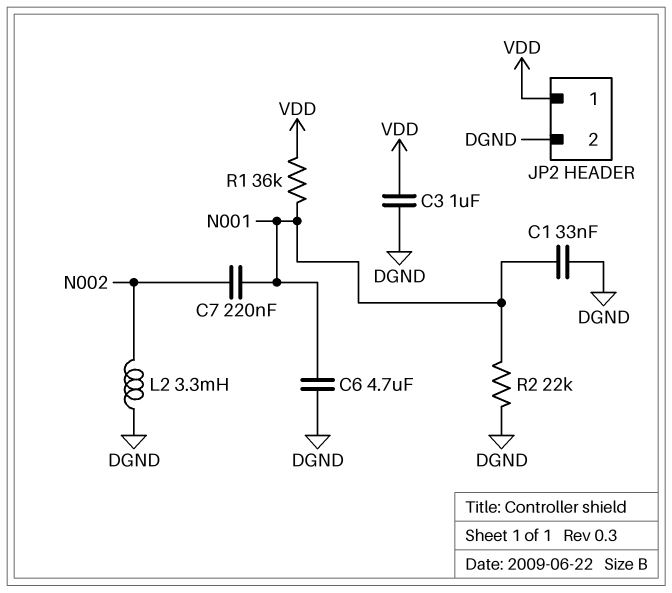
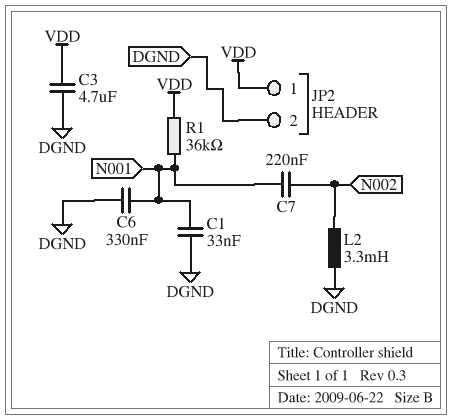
C3: 1uF (DGND, VDD) -> 4.7uF (DGND, VDD)
C6: 4.7uF (DGND, N001) -> 330nF (DGND, N001)
R2: 22k (DGND, N001) -> none

